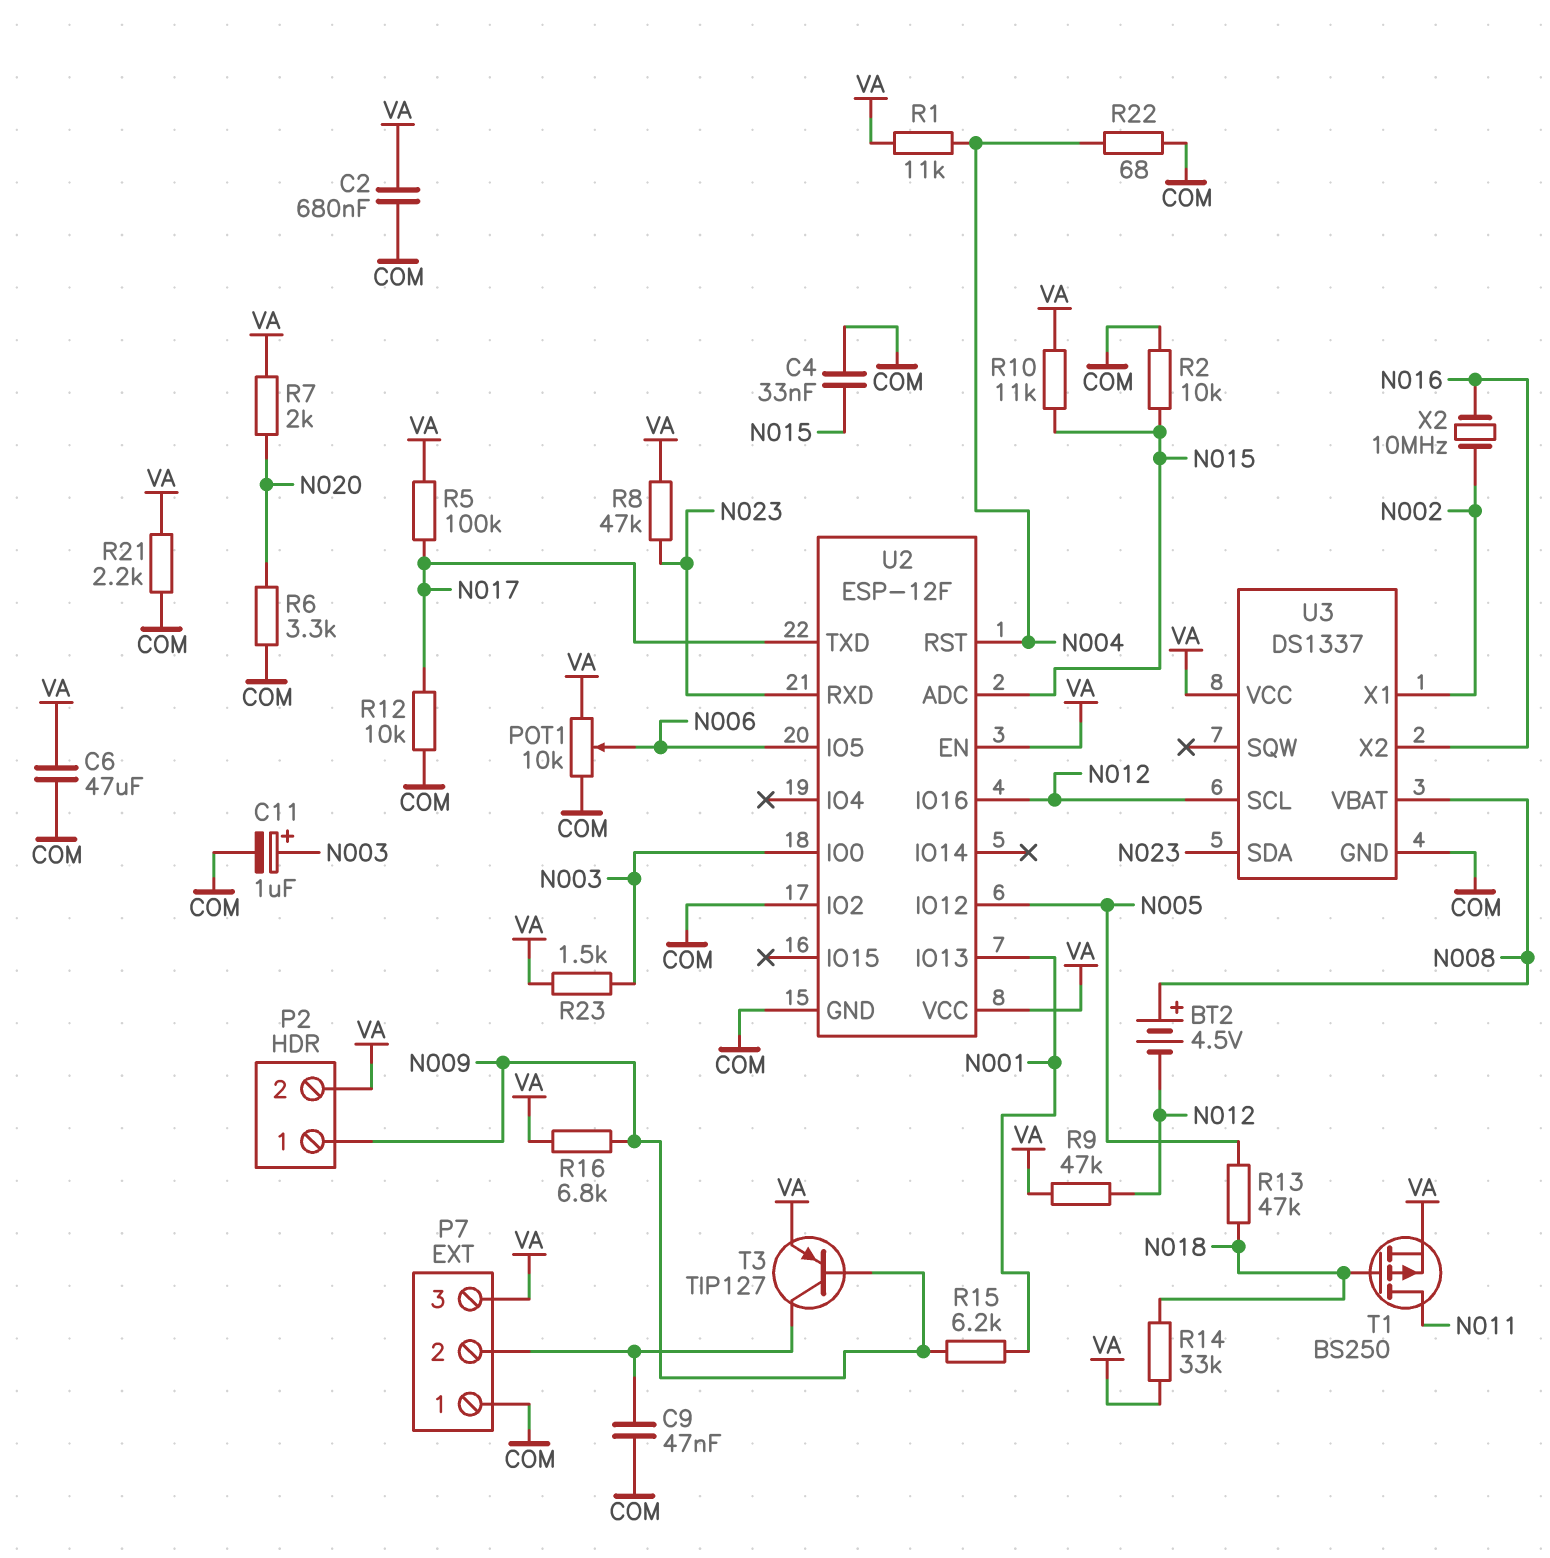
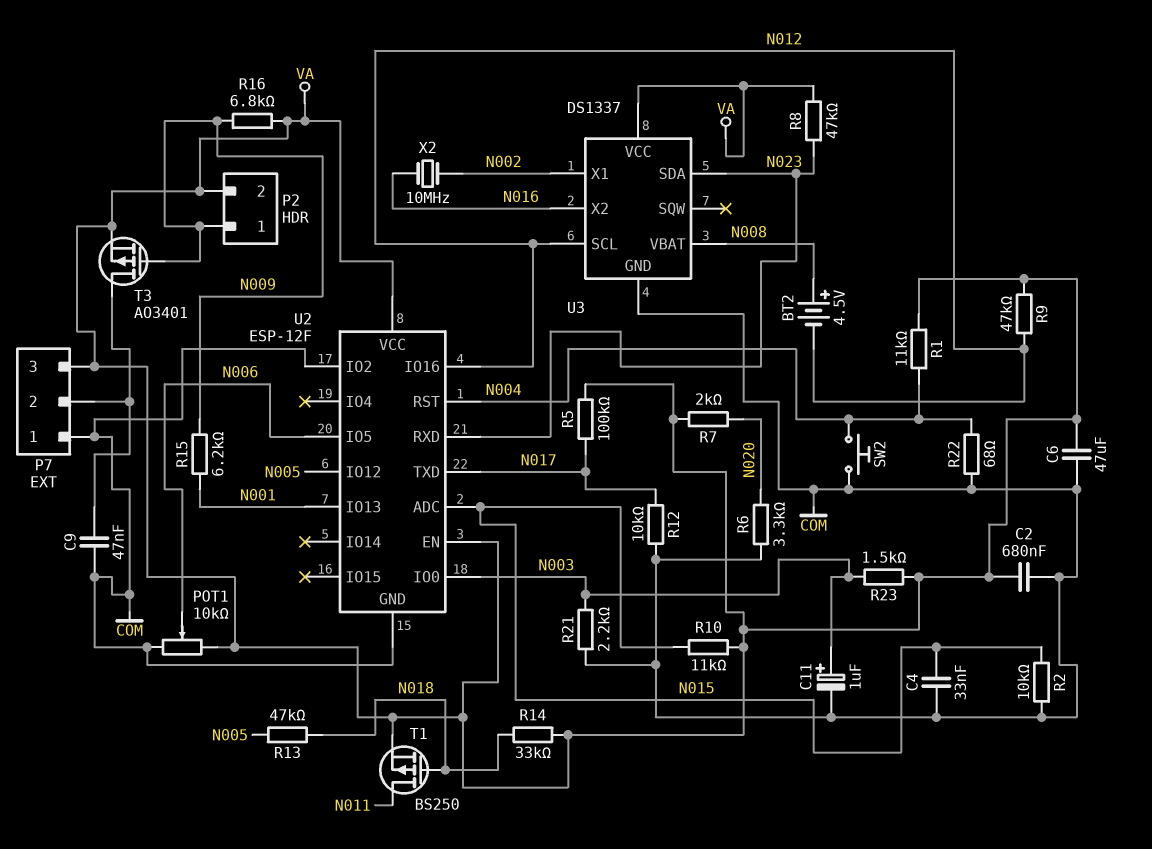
R21: 2.2k (COM, VA) -> 2.2k (COM, N003)
SW2: none -> button (COM, N004)
T3: PNP TIP127 (B N009, C P7/2, E VA) -> PMOS AO3401 (G N009, D P7/2, S VA)

